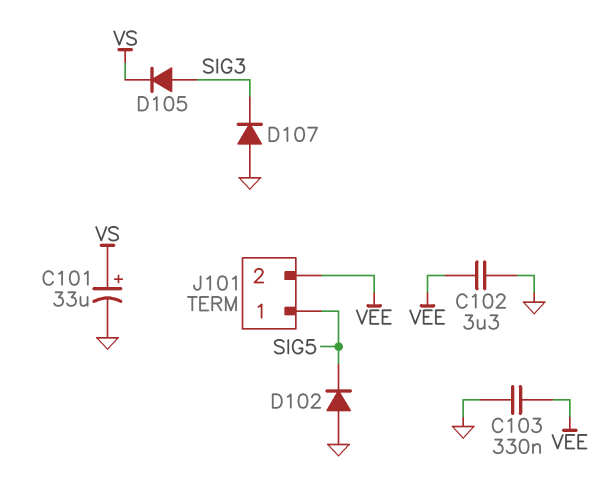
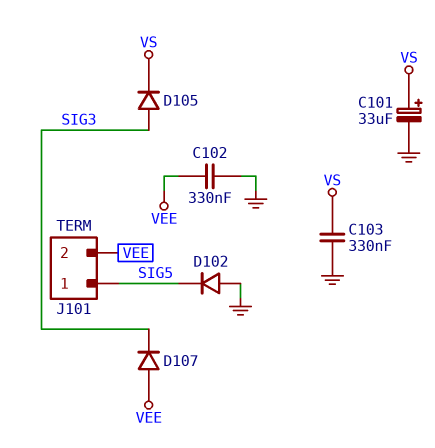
C102: 3.3uF (GND, VEE) -> 330nF (GND, VEE)
C103: 330nF (GND, VEE) -> 330nF (GND, VS)
D107: diode (A GND, K SIG3) -> diode (A VEE, K SIG3)

